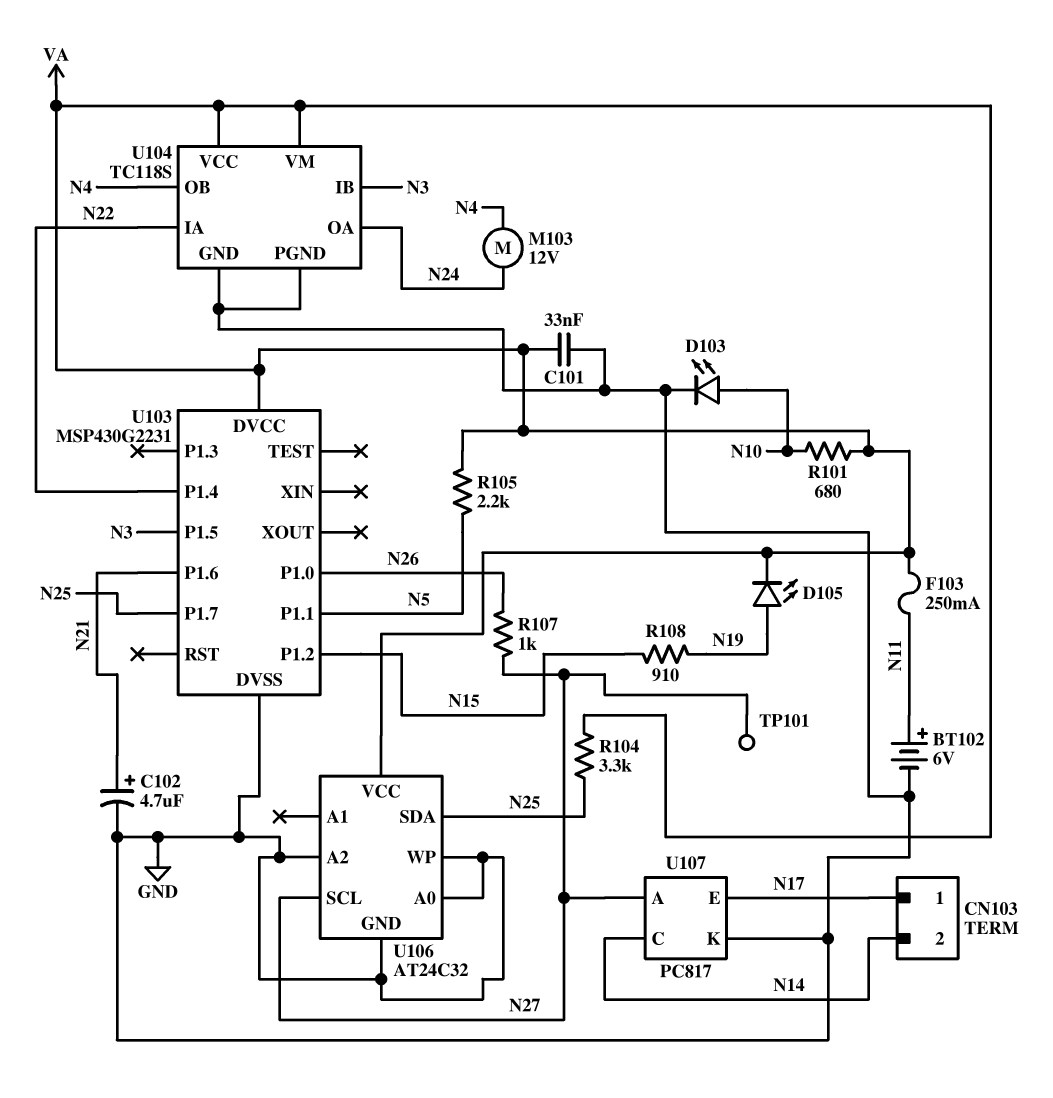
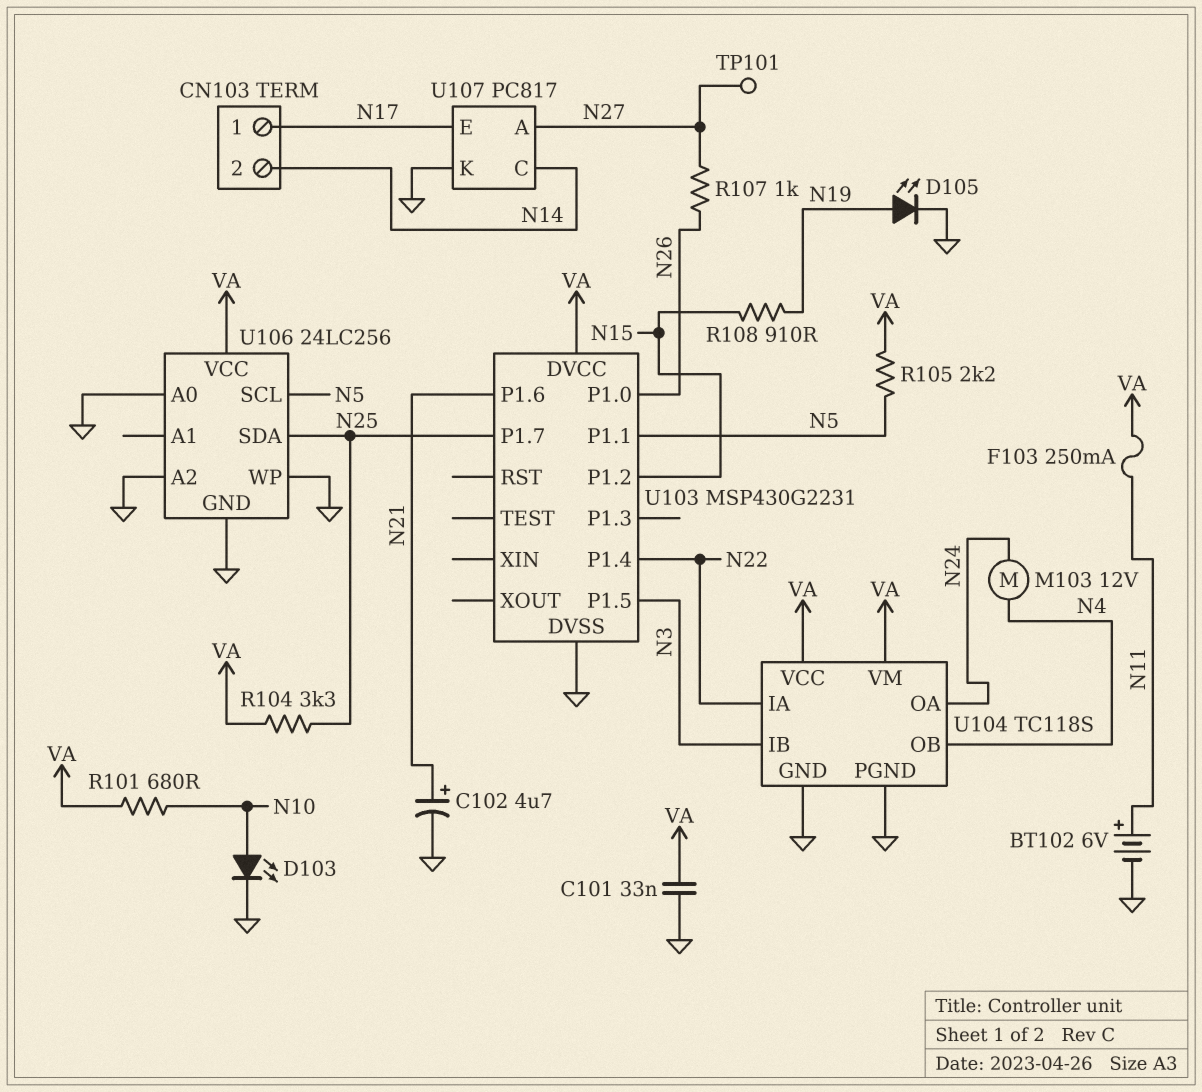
D105: LED (A N19, K VA) -> LED (A N19, K GND)
U106: AT24C32 -> 24LC256
U106 pin SCL: N27 -> N5

